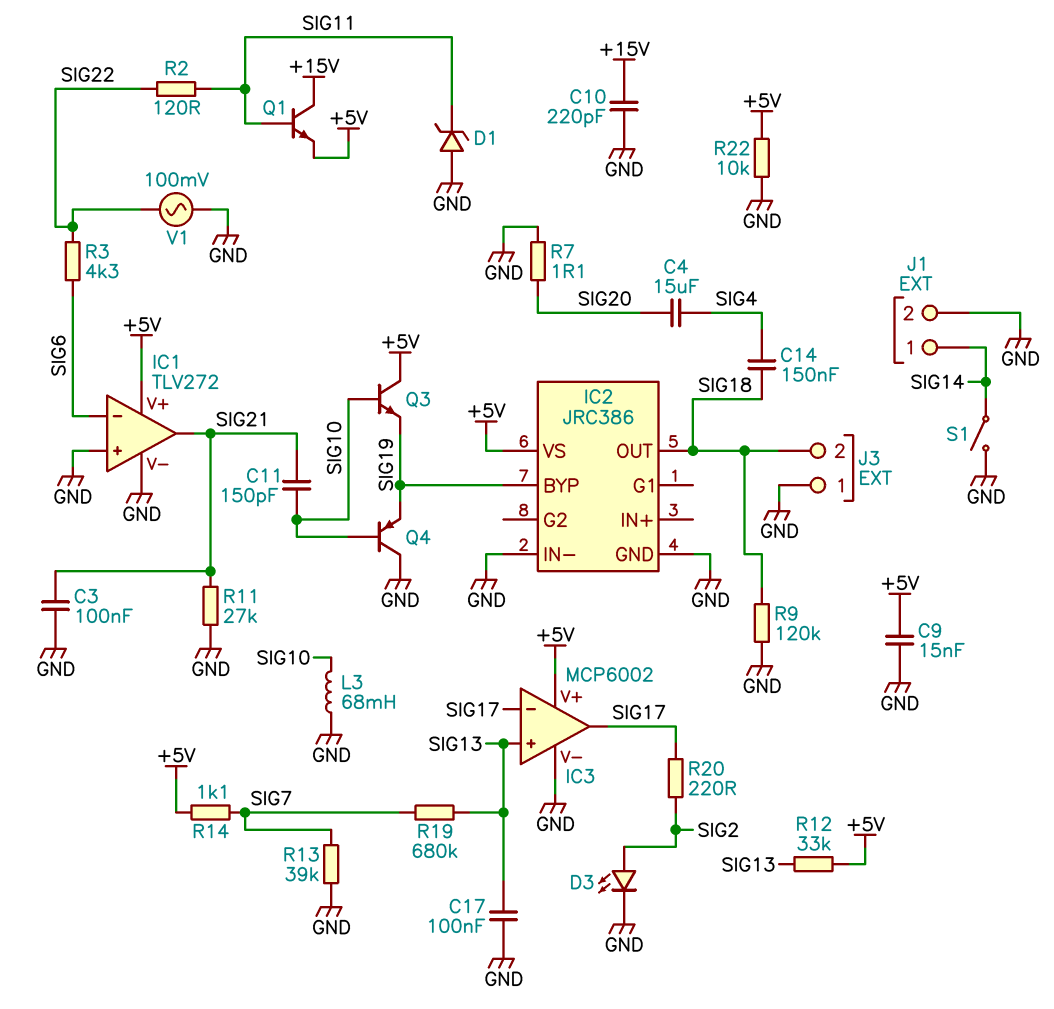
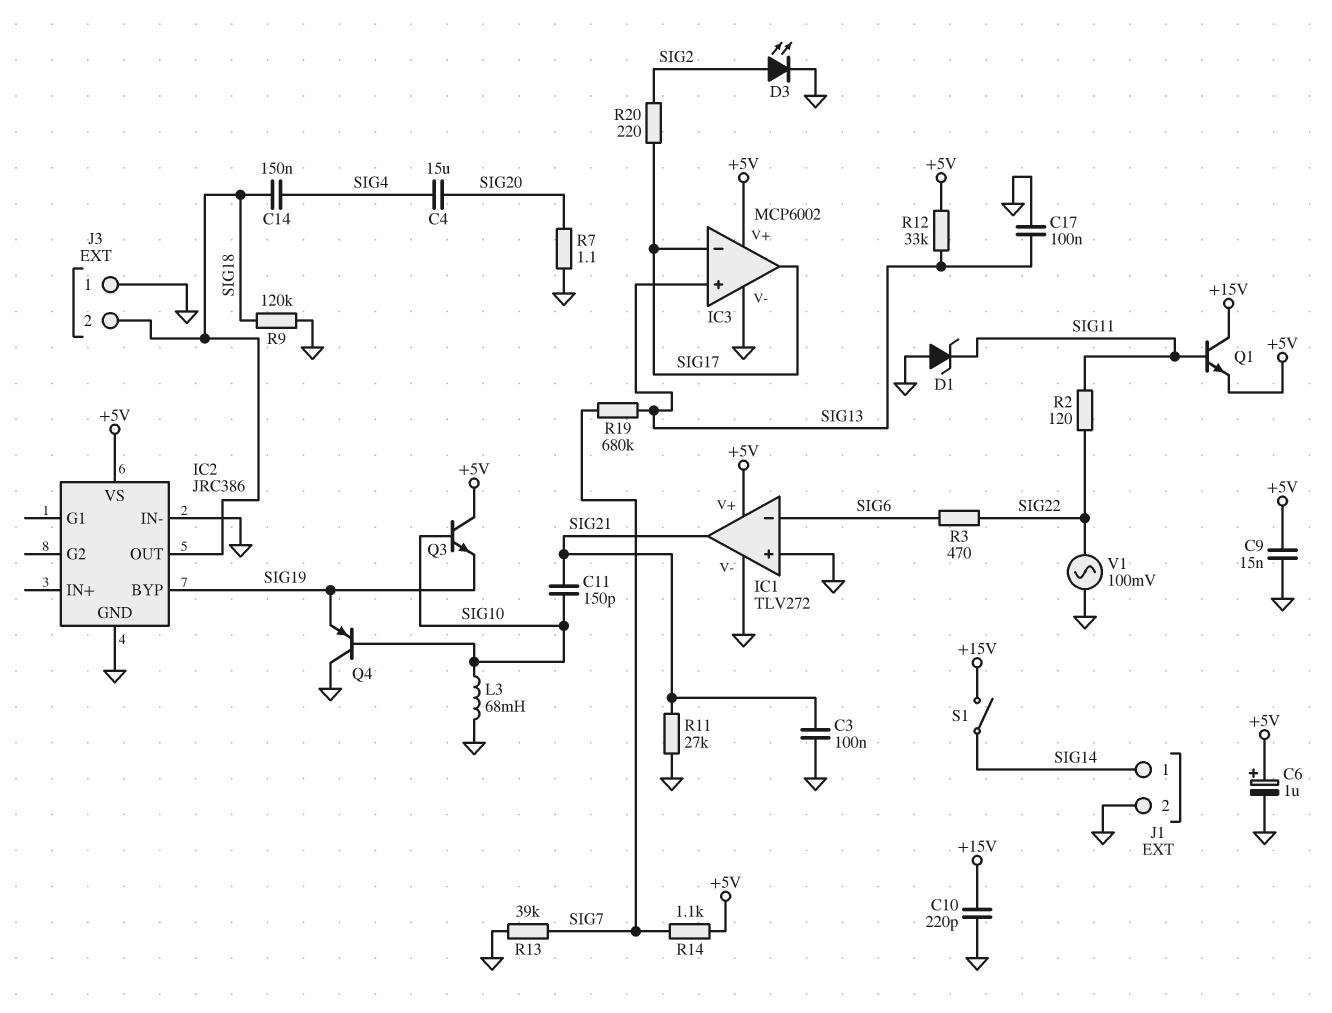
C6: none -> 1uF (plus +5V, minus GND)
R3: 4.3k (SIG6, SIG22) -> 470 (SIG6, SIG22)
R22: 10k (+5V, GND) -> none
S1: switch (GND, SIG14) -> switch (+15V, SIG14)

